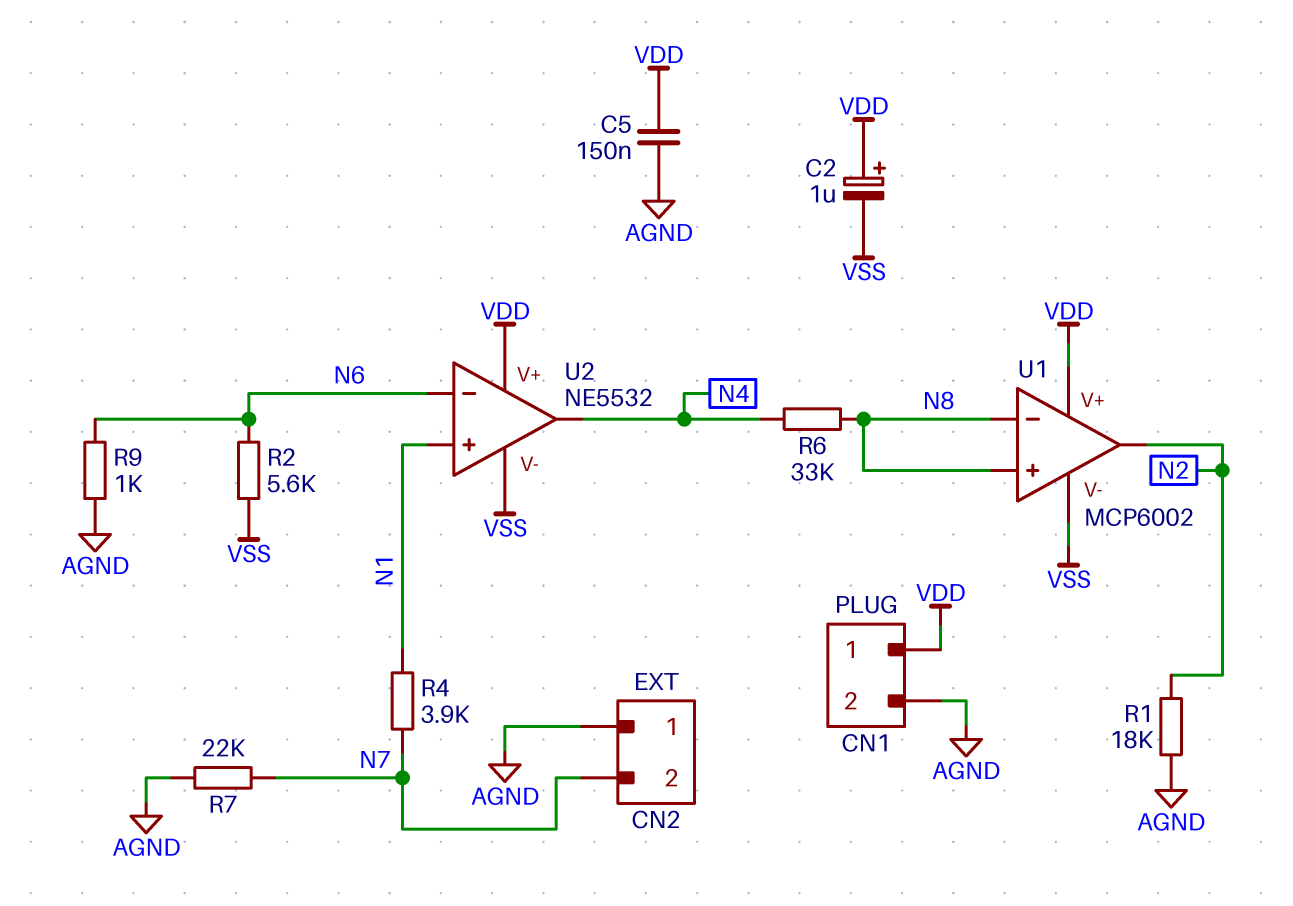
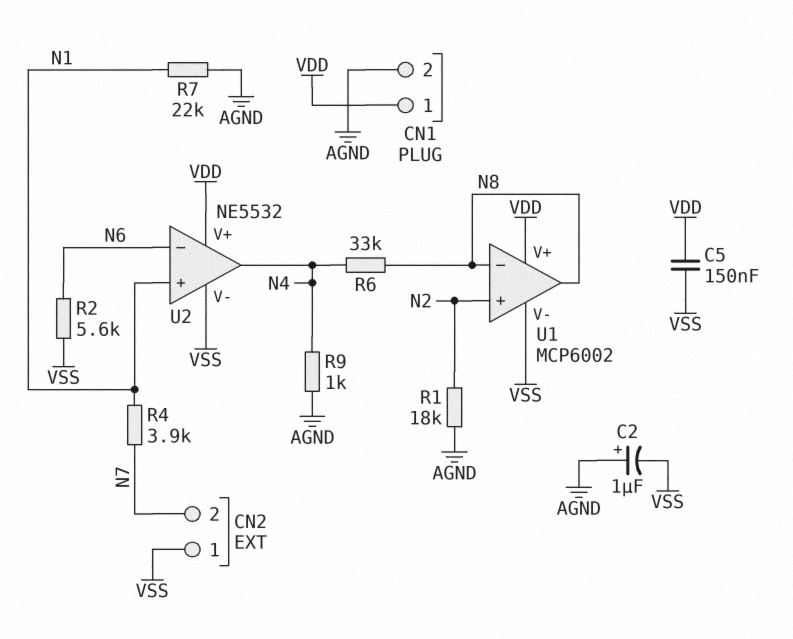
C2: 1uF (plus VDD, minus VSS) -> 1uF (plus AGND, minus VSS)
C5: 150nF (AGND, VDD) -> 150nF (VDD, VSS)
CN2 pin 1: AGND -> VSS
R7: 22k (AGND, N7) -> 22k (AGND, N1)
R9: 1k (AGND, N6) -> 1k (AGND, N4)
U1 pin in+: N8 -> N2
U1 pin out: N2 -> N8

